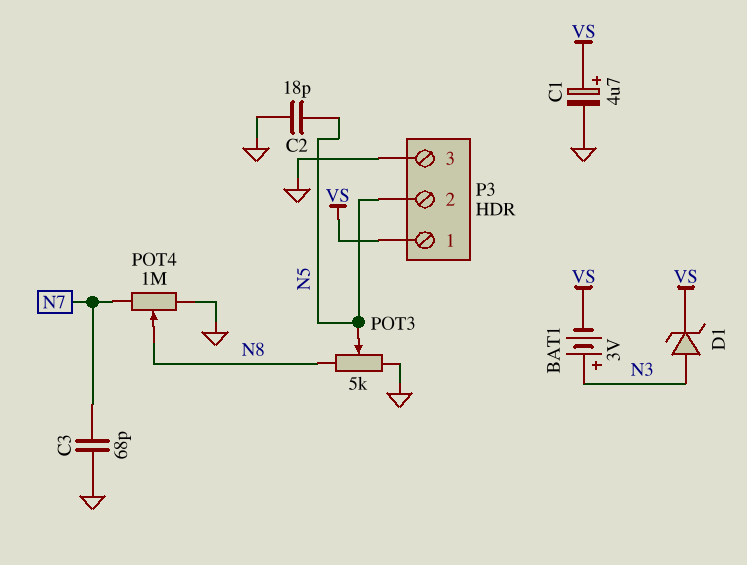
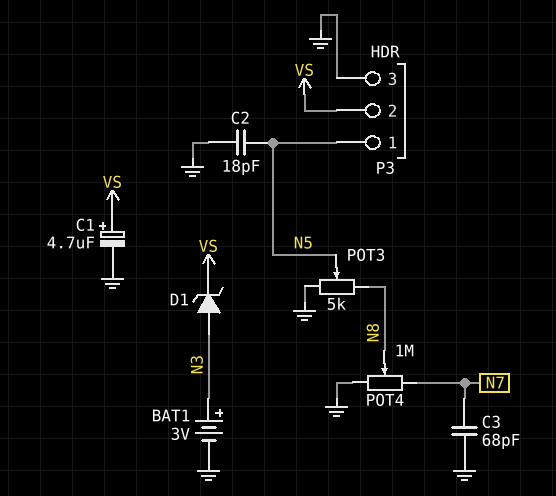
BAT1: 3V (plus N3, minus VS) -> 3V (plus N3, minus GND)
P3 pin 1: VS -> N5
P3 pin 2: N5 -> VS

